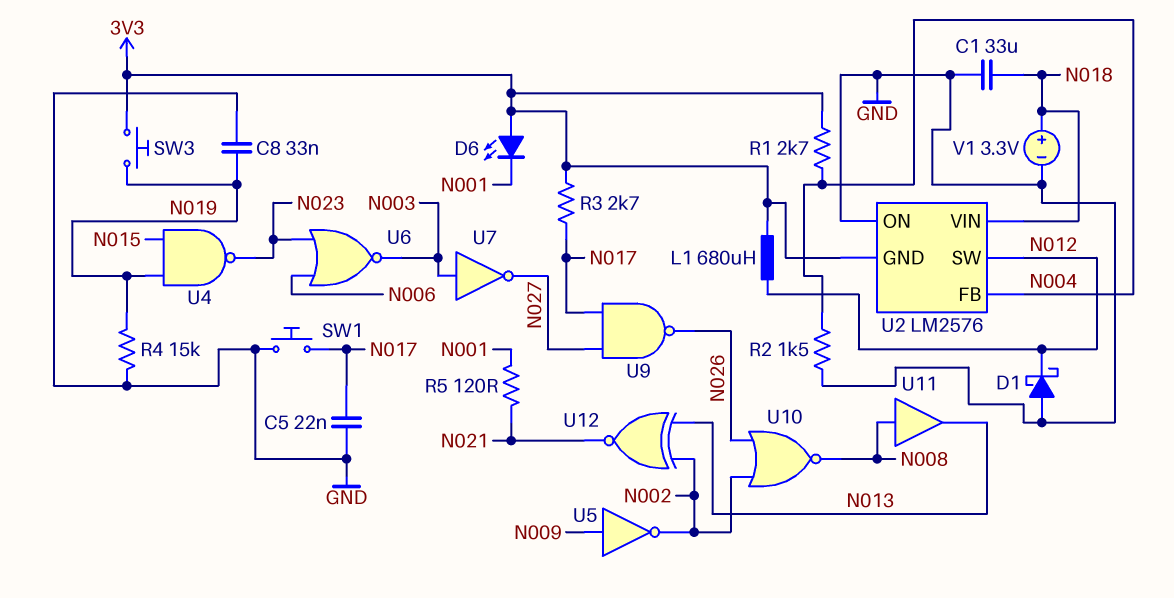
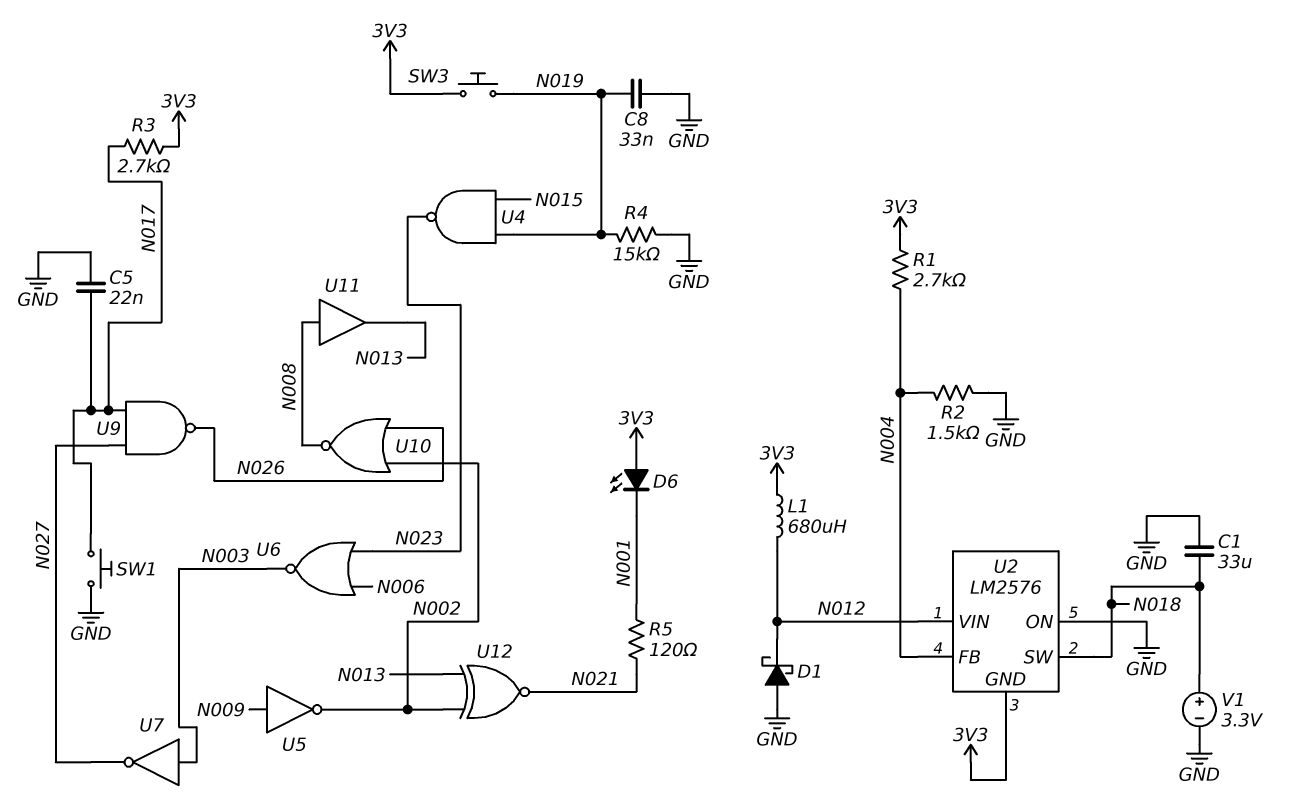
U2 pin SW: N012 -> N018
U2 pin VIN: N018 -> N012

